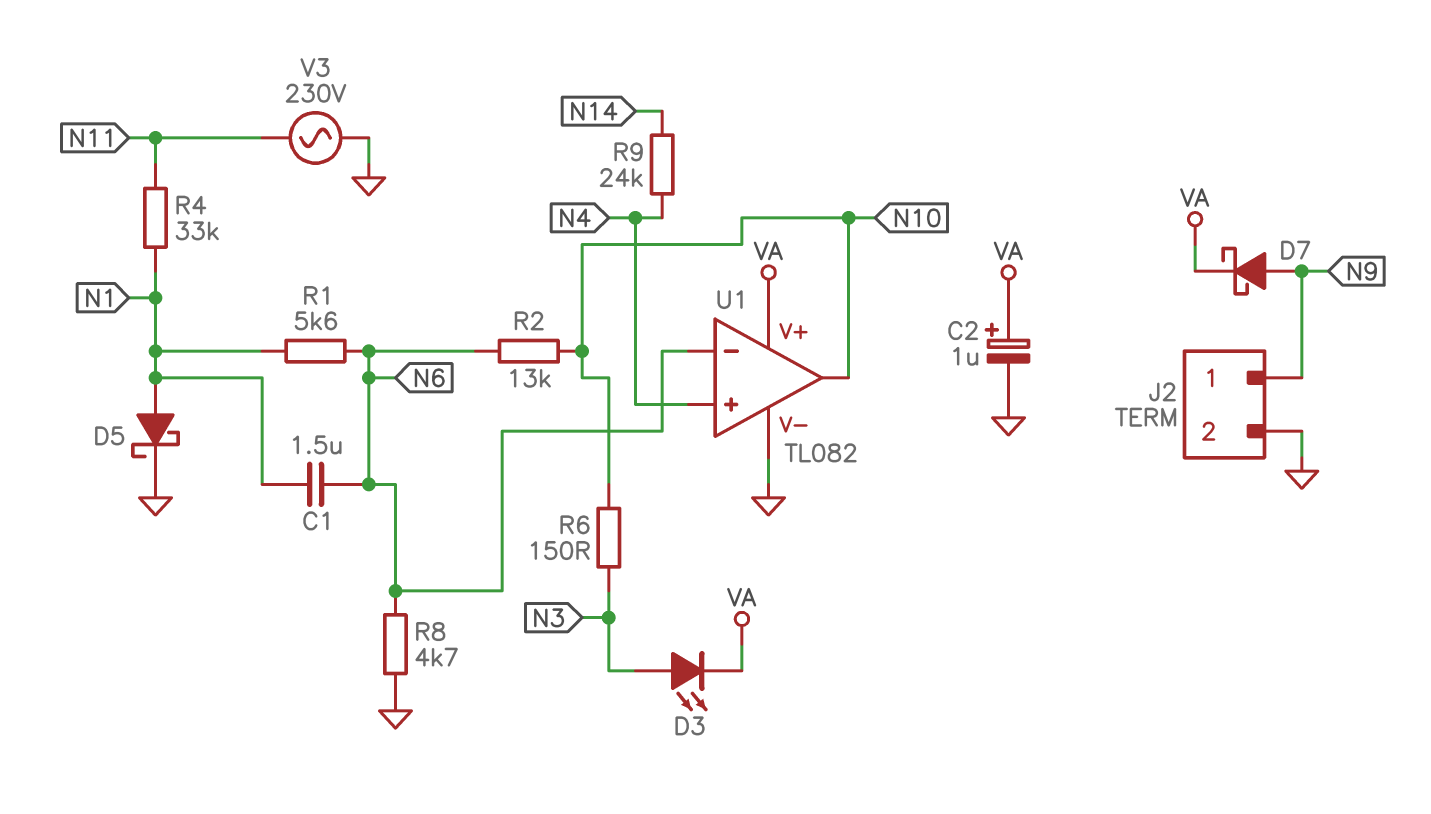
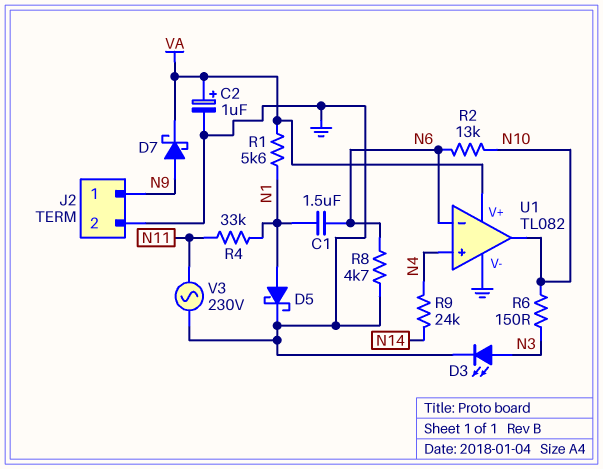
D3: LED (A N3, K VA) -> LED (A N3, K GND)
R1: 5.6k (N1, N6) -> 5.6k (N1, VA)

